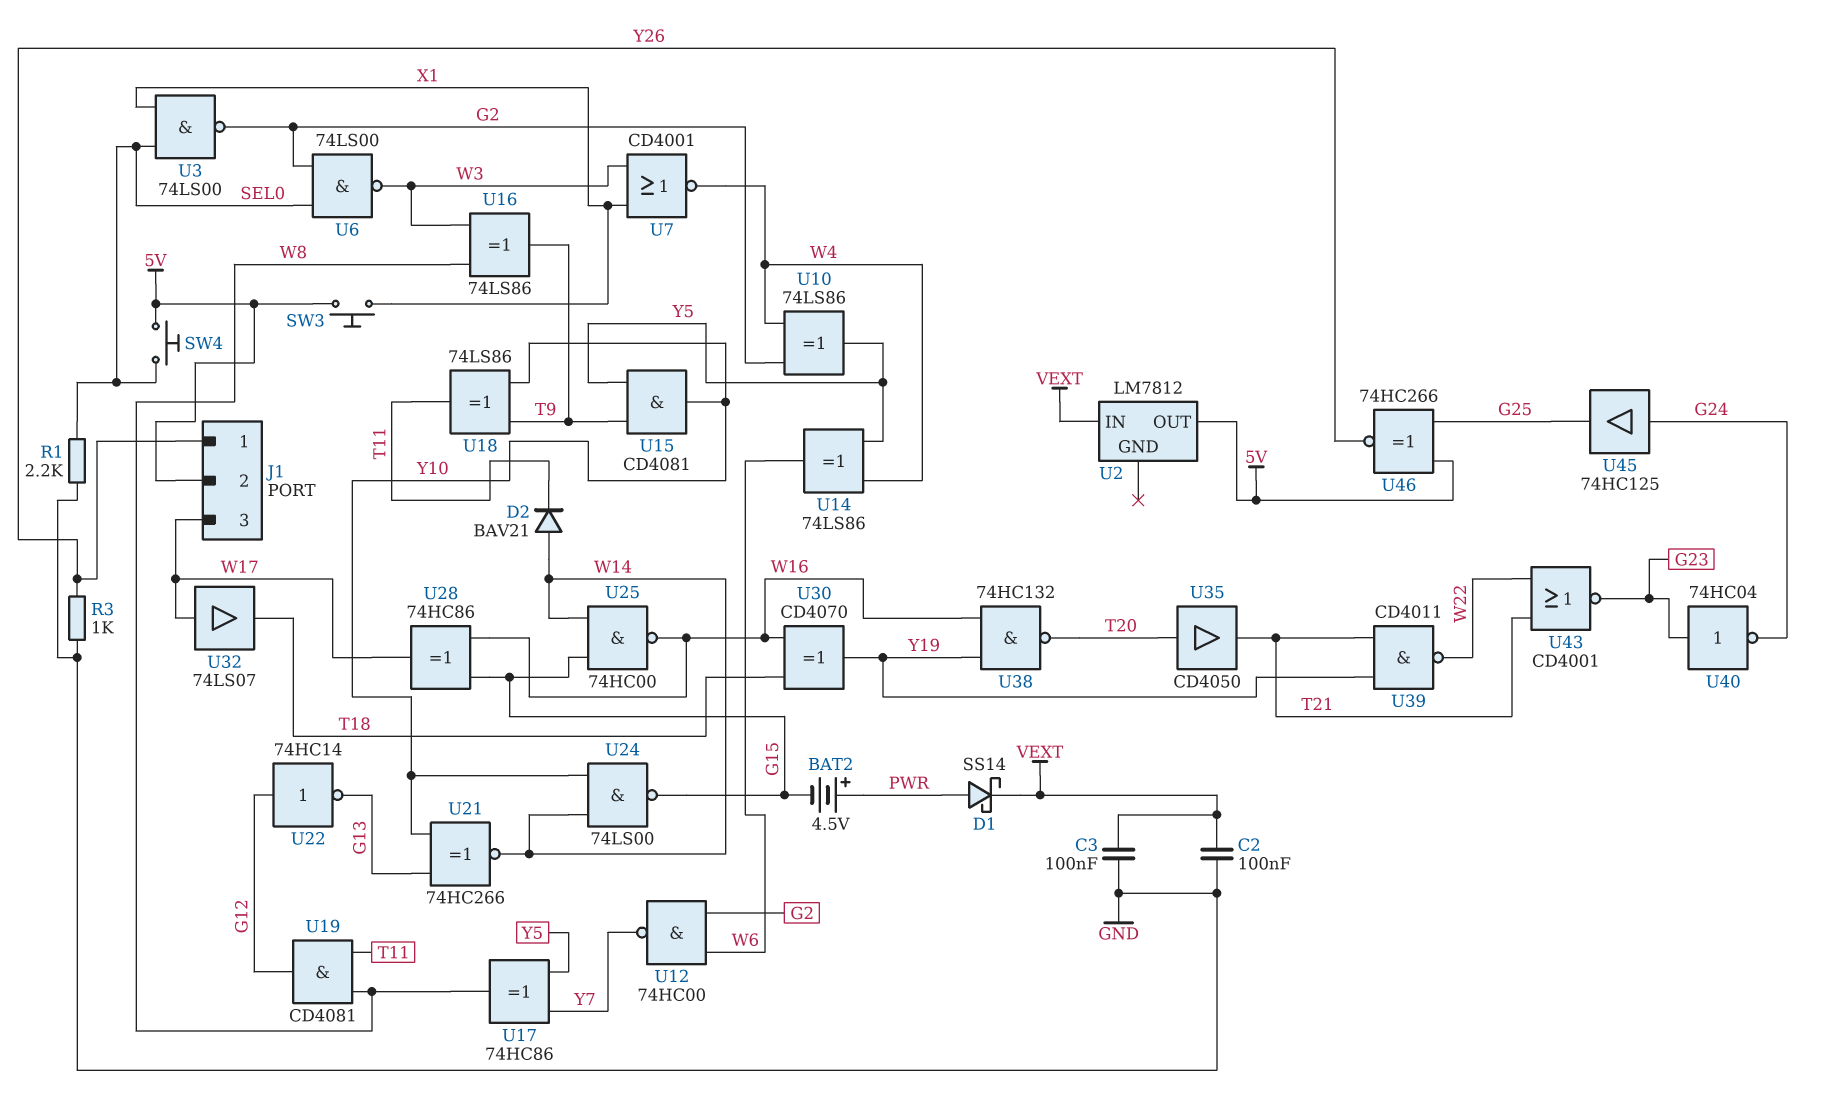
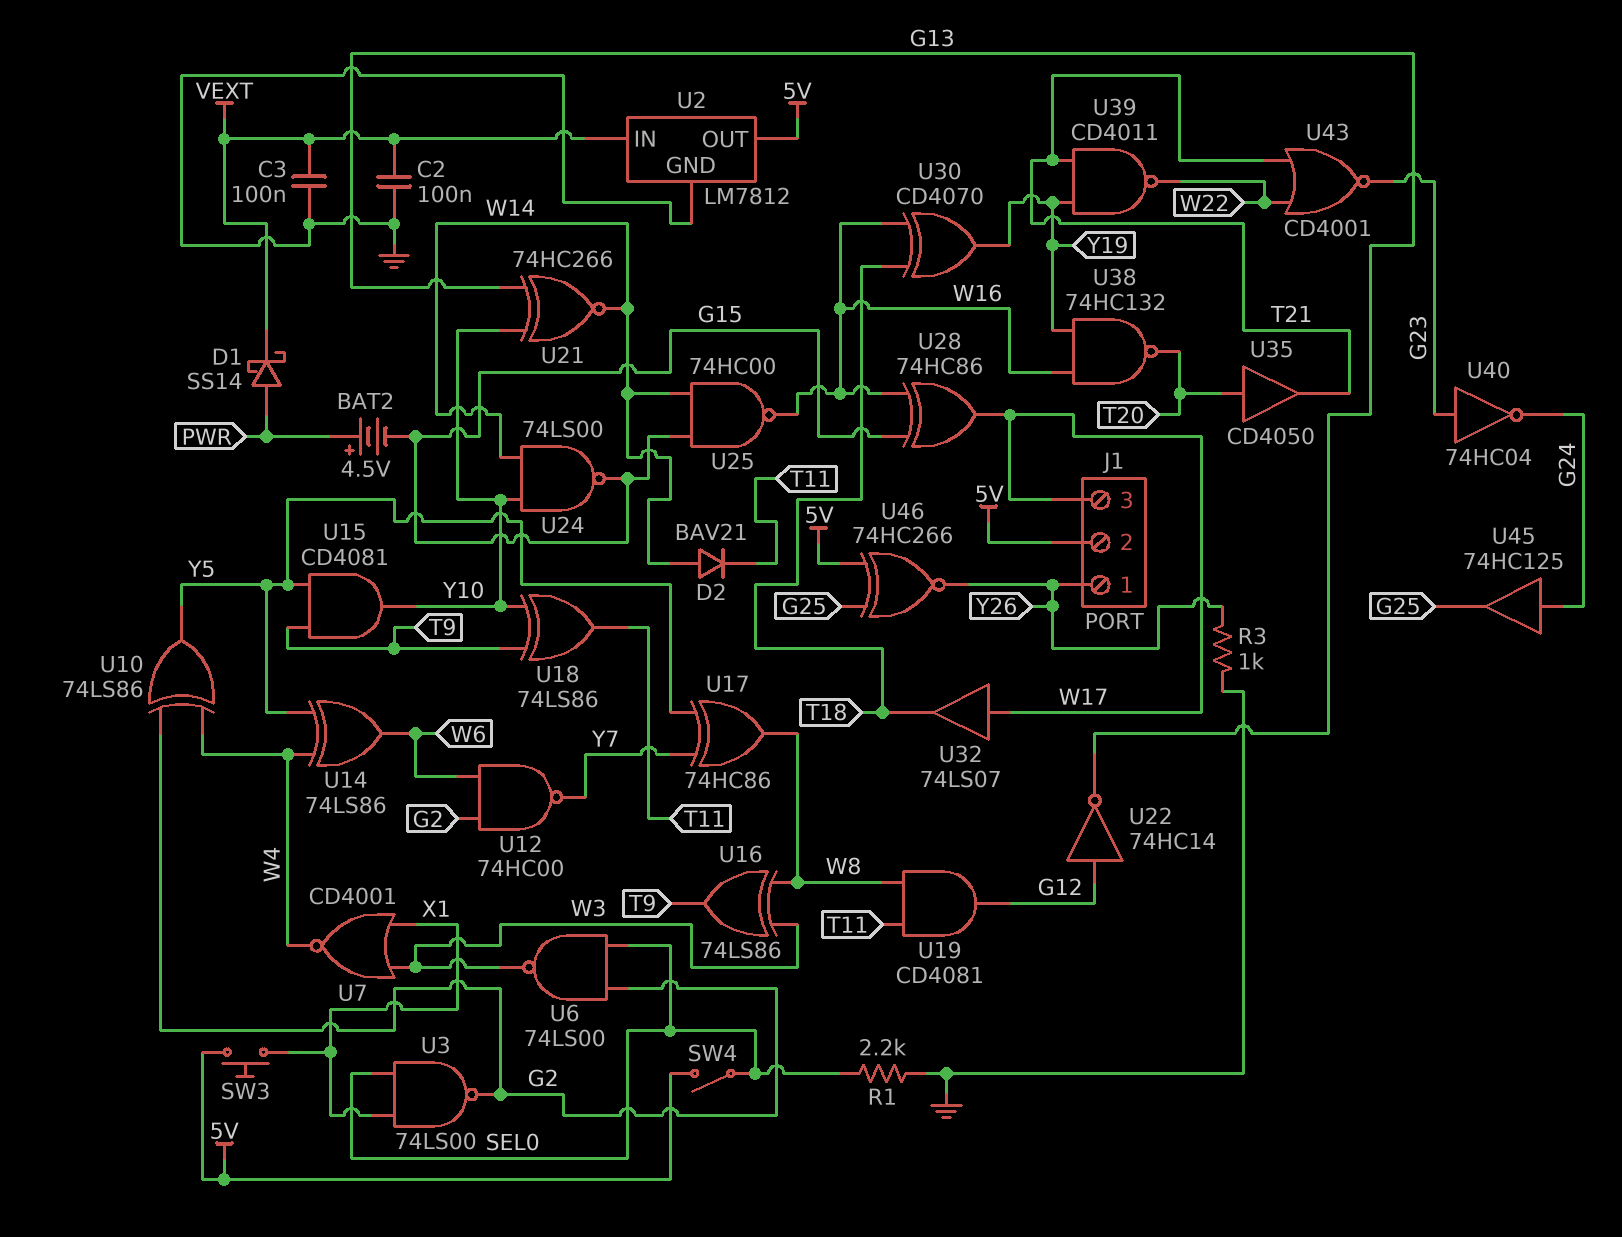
SW4: button (5V, SEL0) -> switch (5V, SEL0)
U2 pin GND: none -> GND

